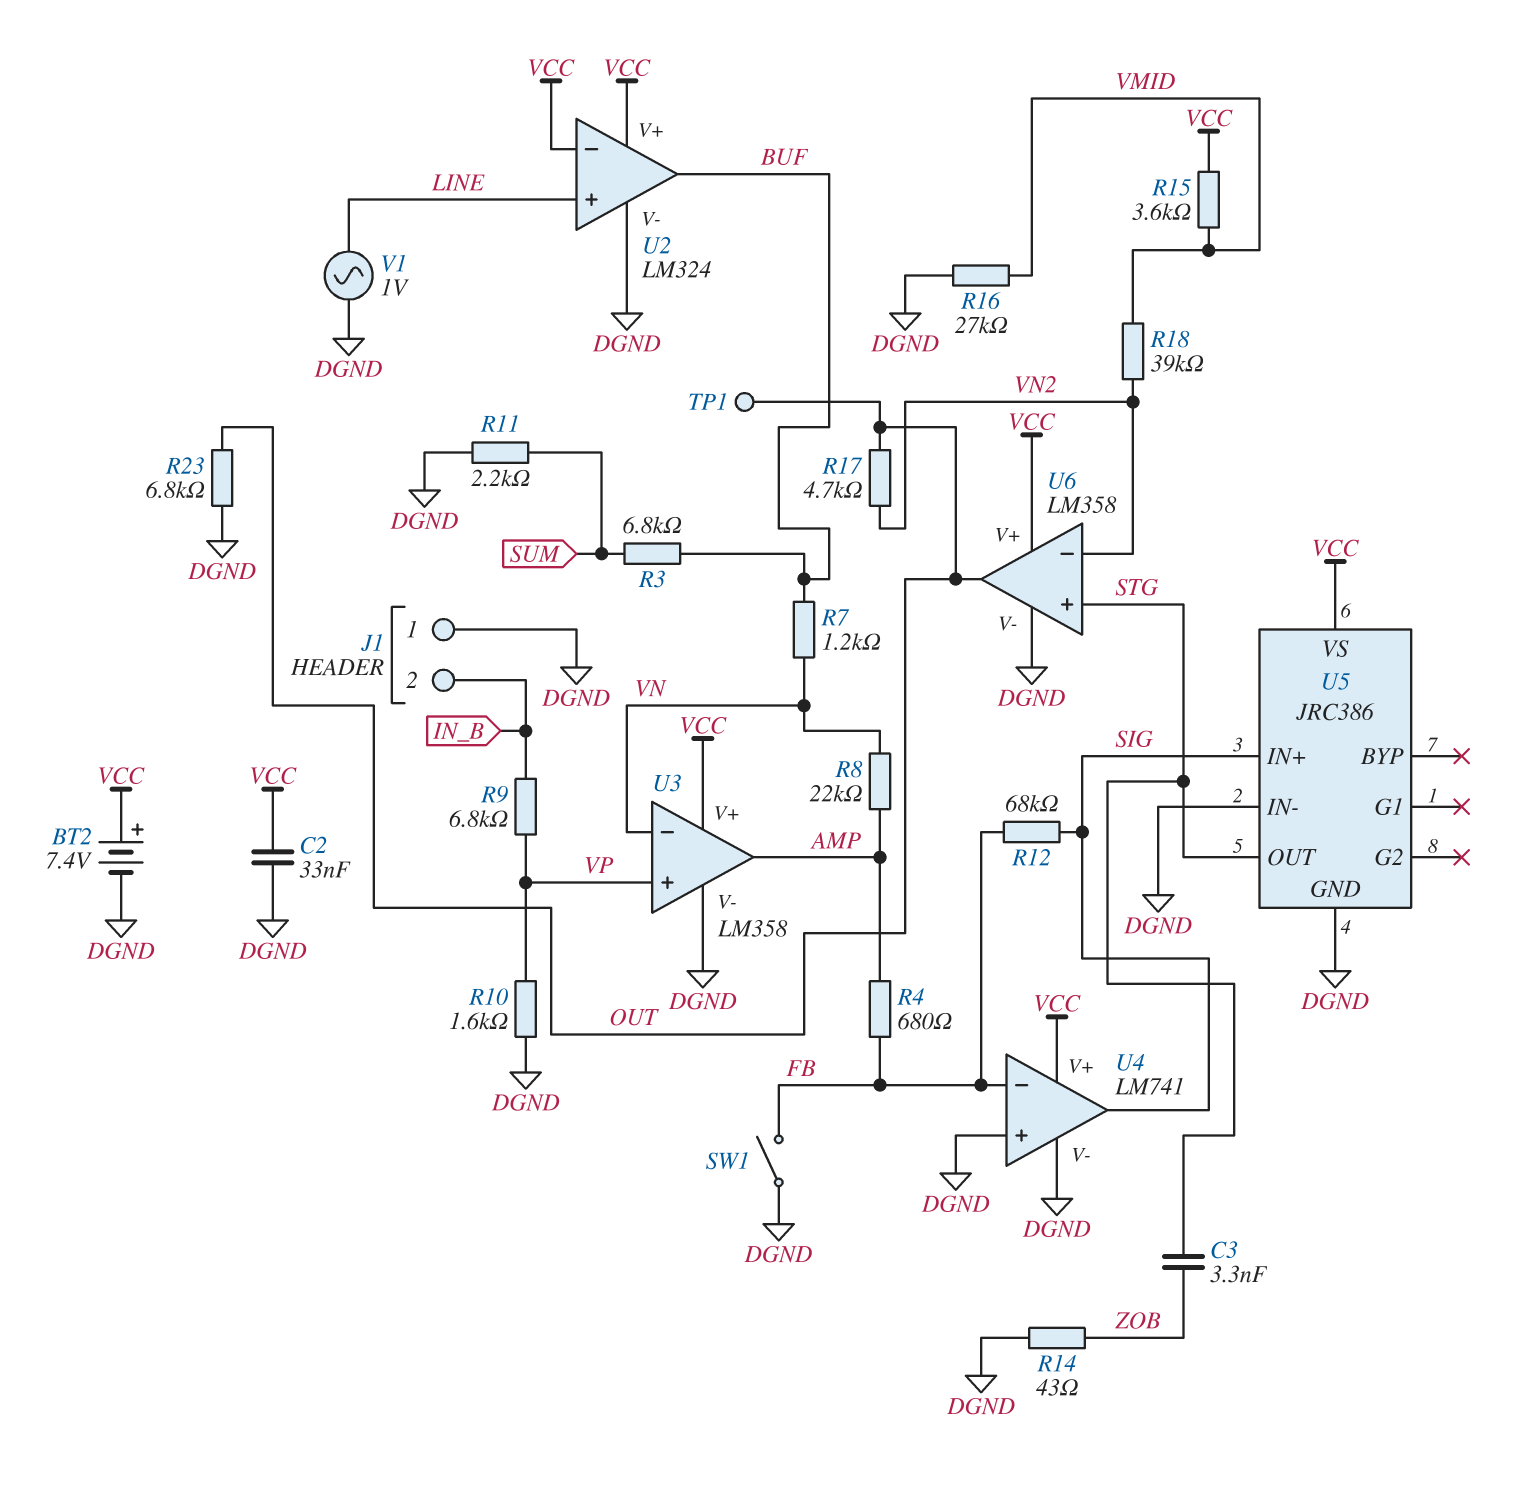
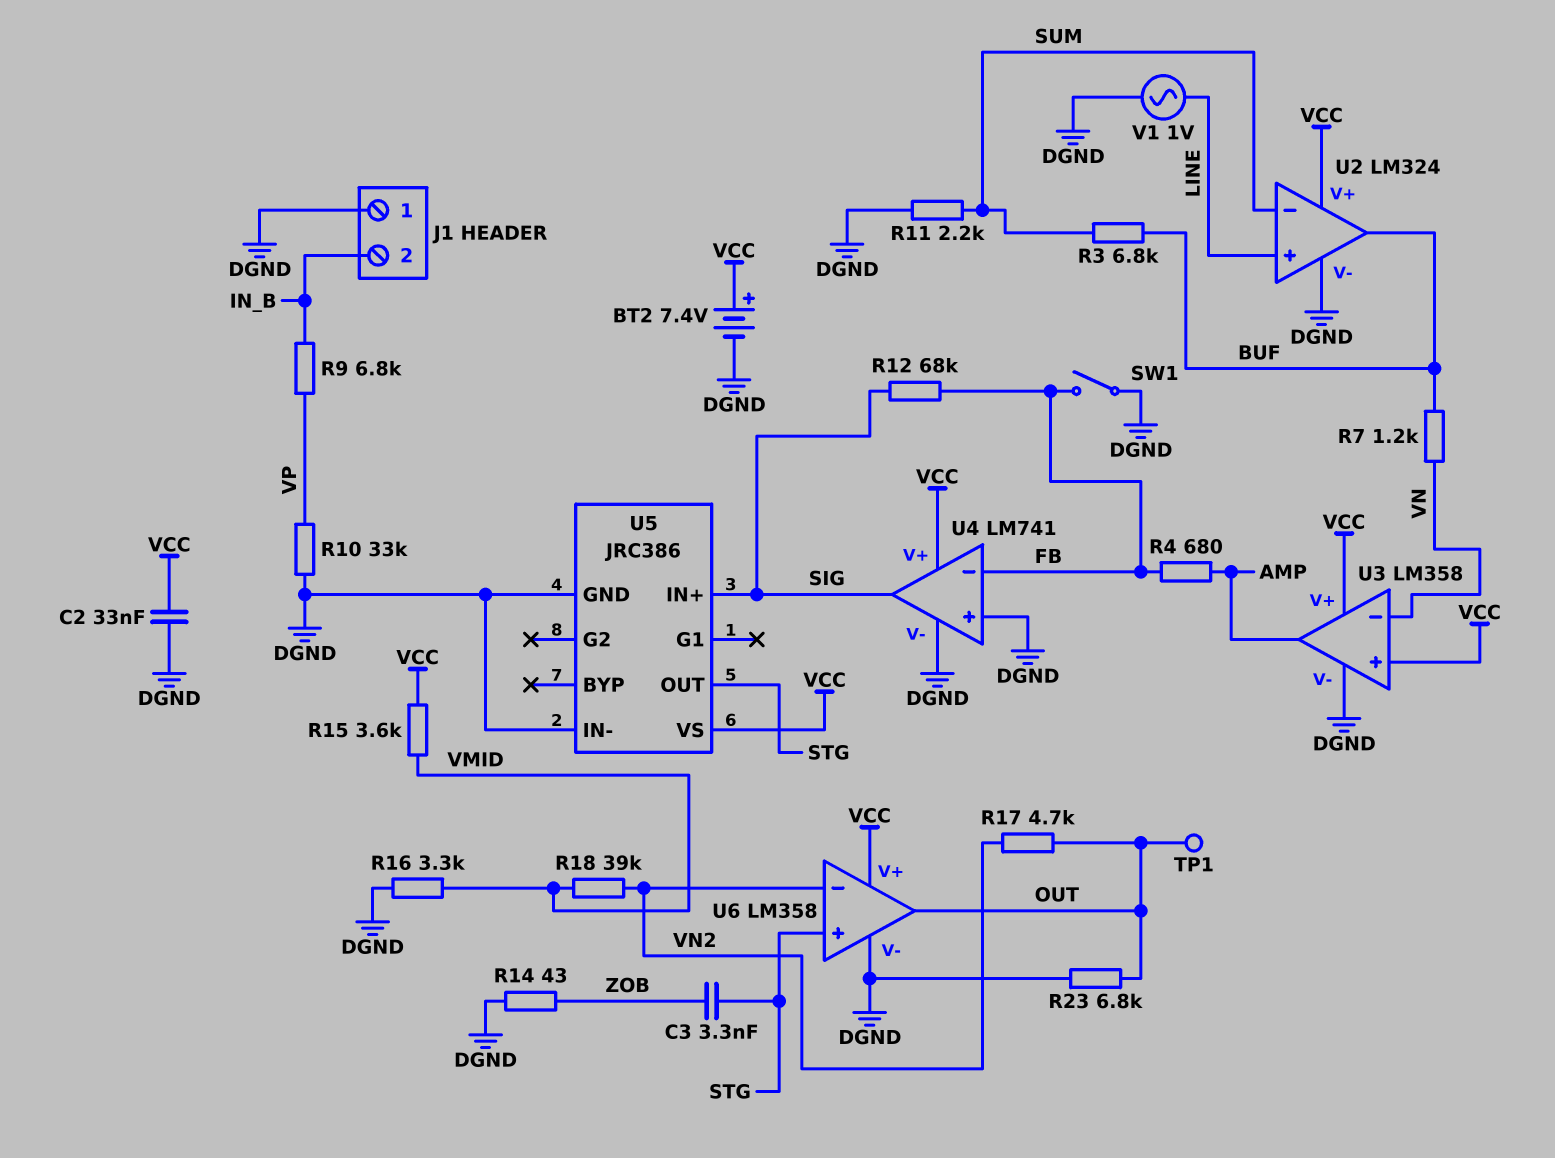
R8: 22k (AMP, VN) -> none
R10: 1.6k (DGND, VP) -> 33k (DGND, VP)
R16: 27k (DGND, VMID) -> 3.3k (DGND, VMID)
U2 pin in-: VCC -> SUM
U3 pin in+: VP -> VCC

